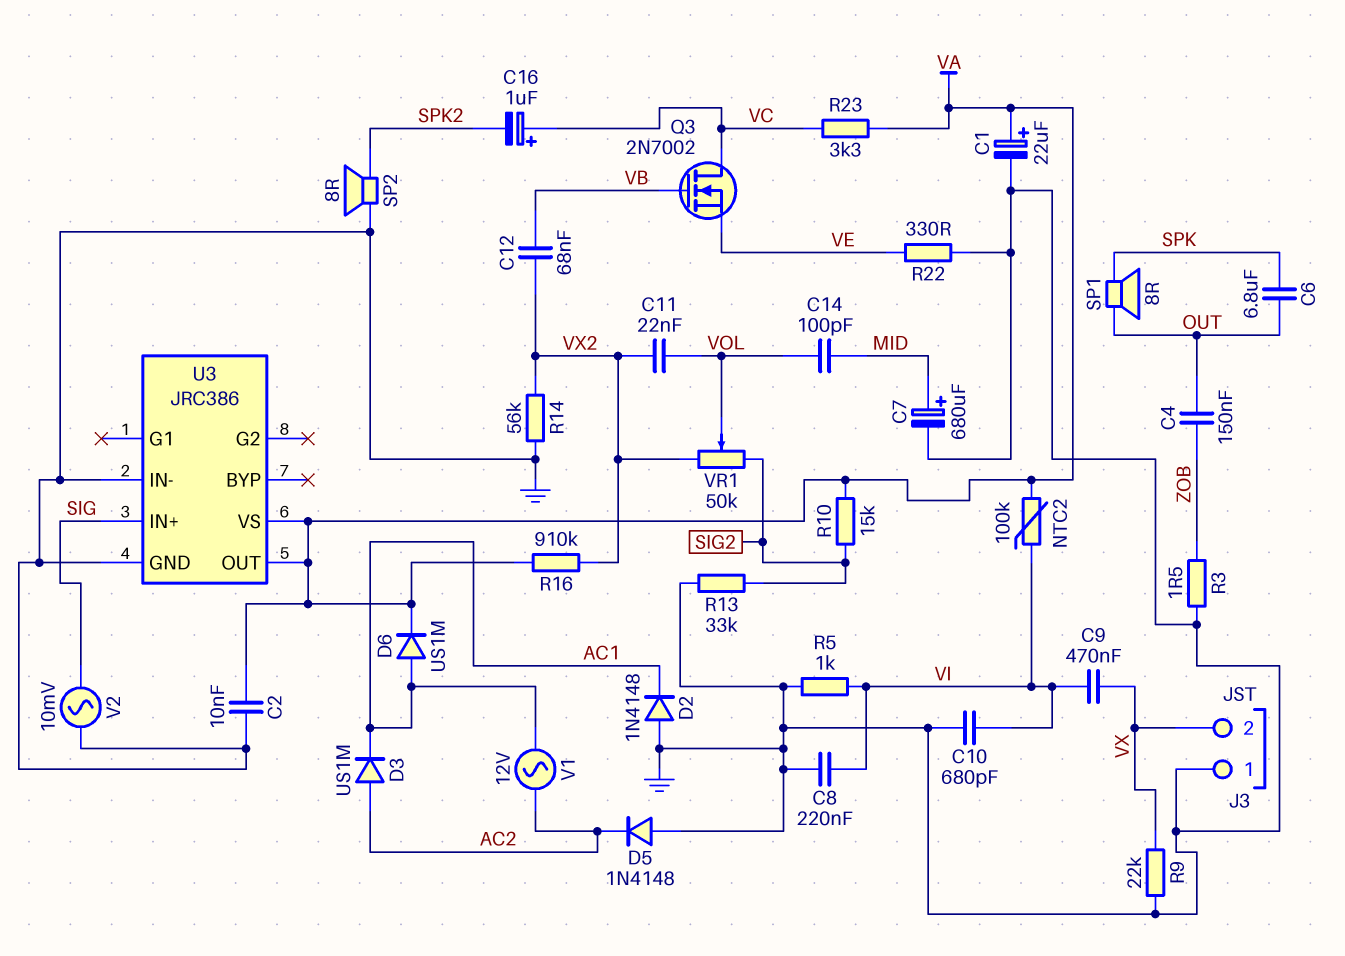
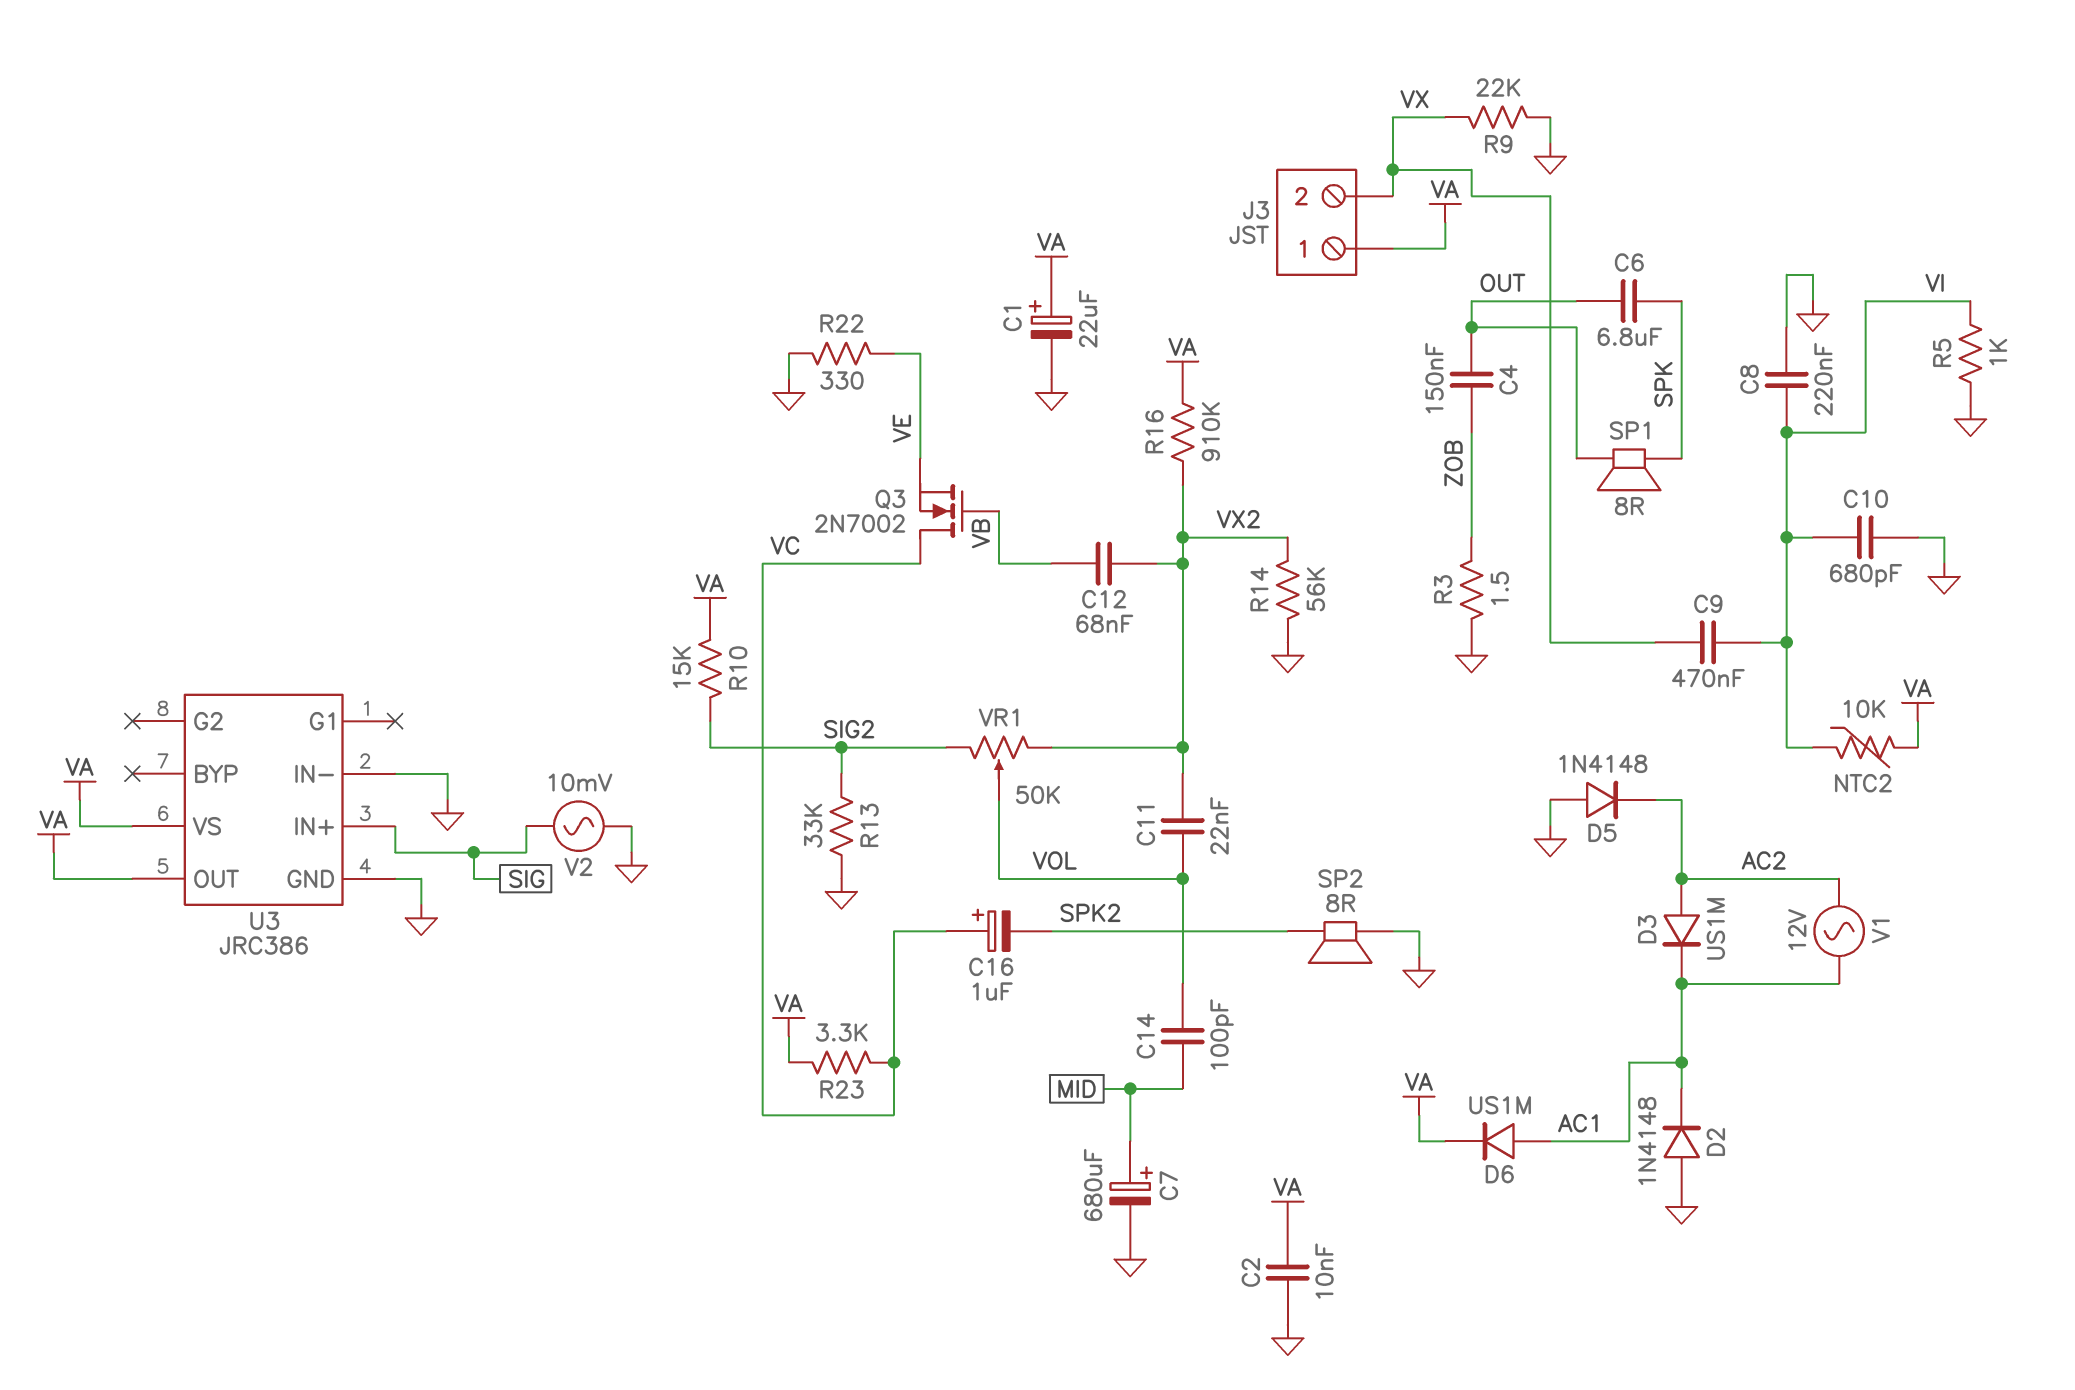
J3 pin 1: GND -> VA
NTC2: 100k (VA, VI) -> 10k (VA, VI)

